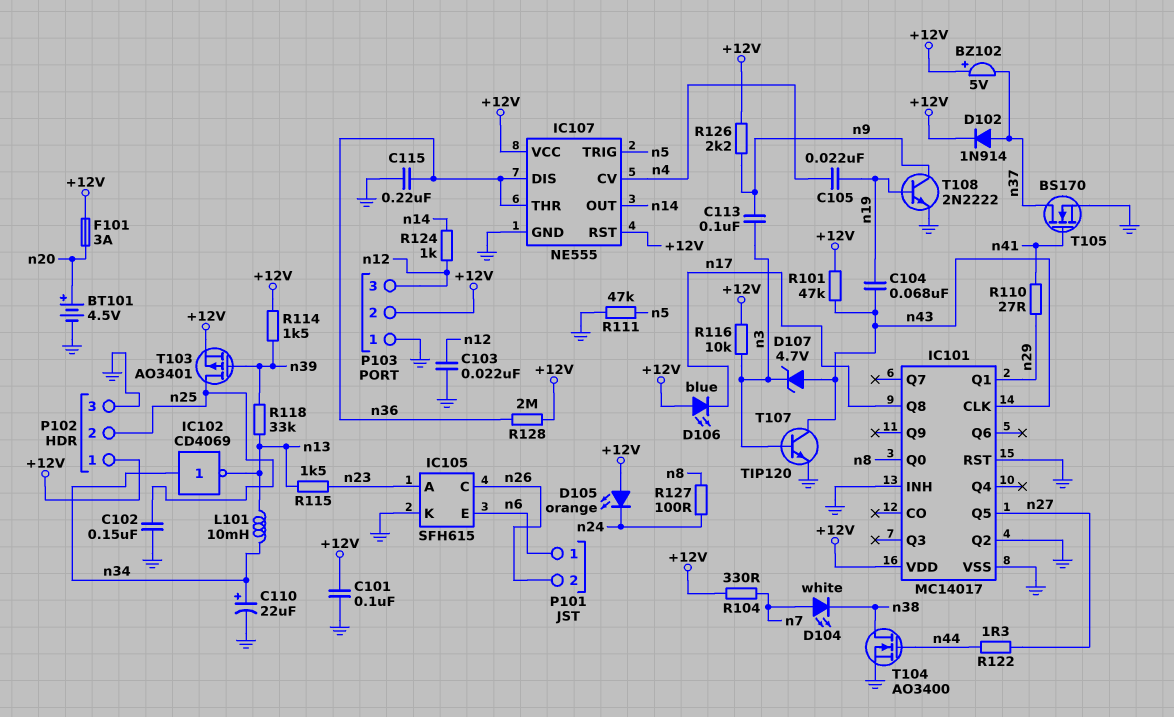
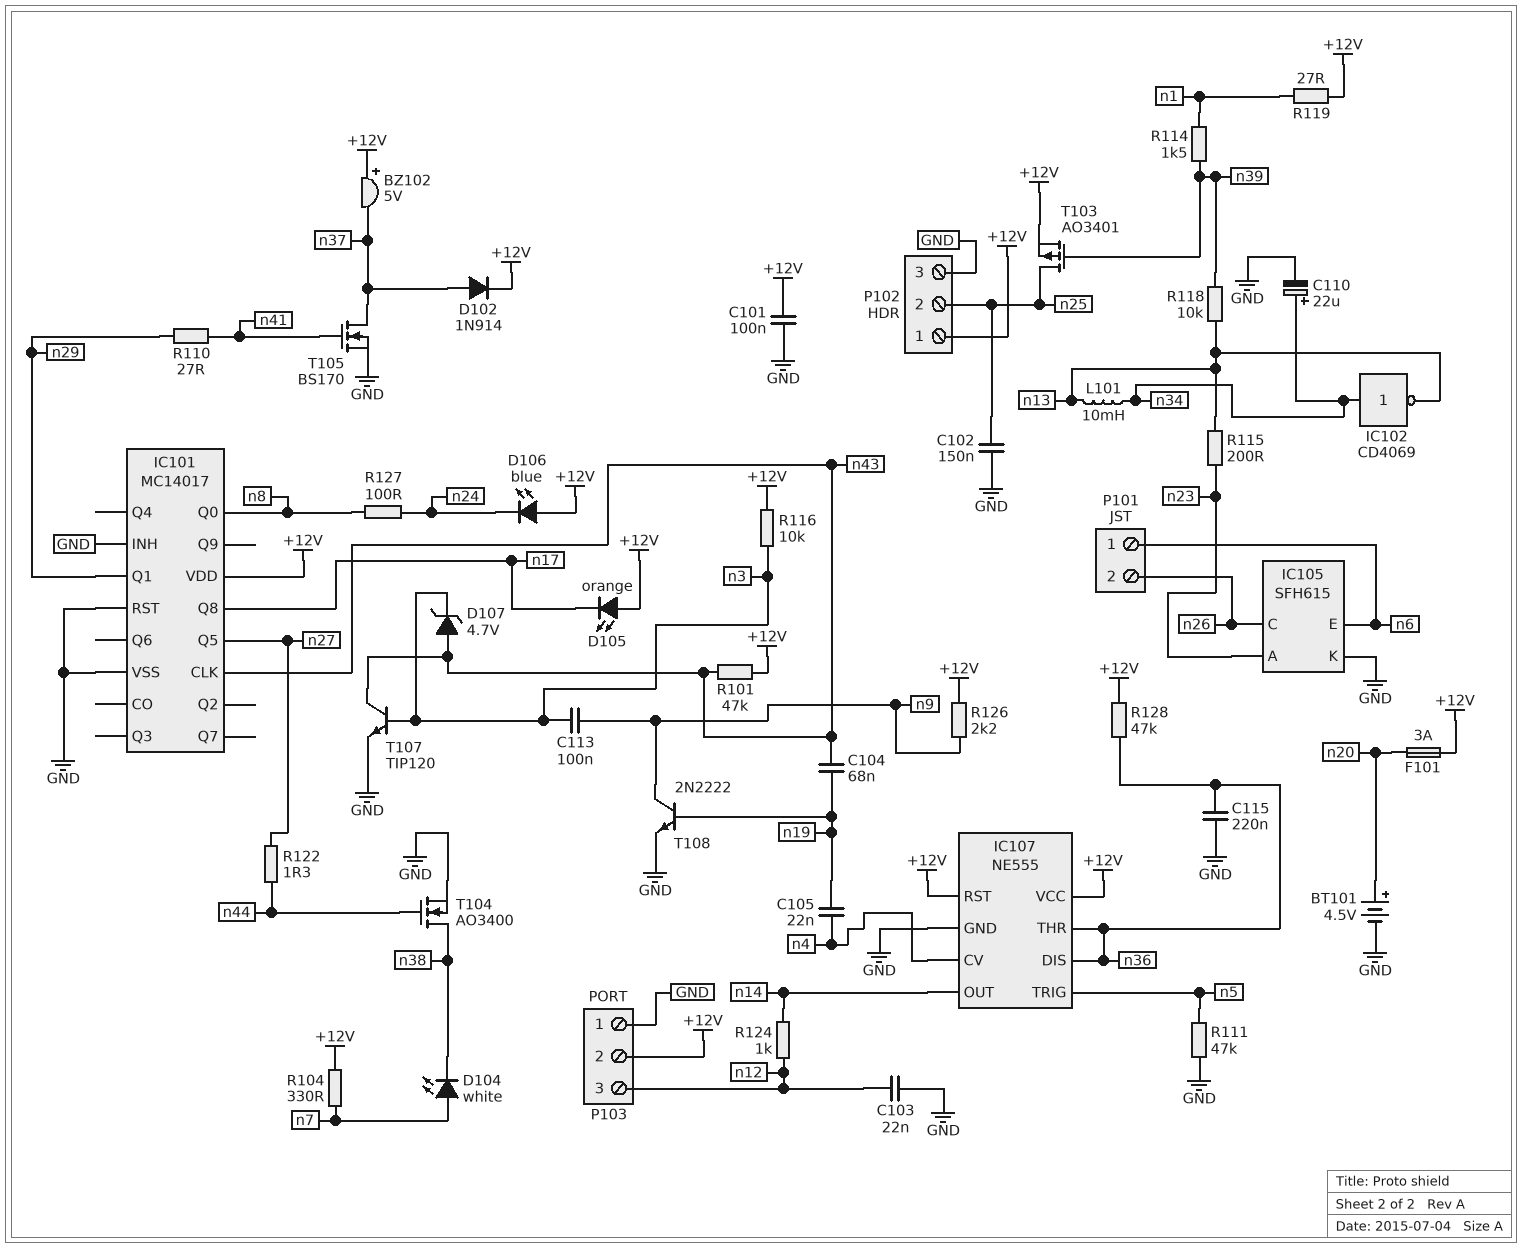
D105: LED orange (A +12V, K n24) -> LED orange (A +12V, K n17)
D106: LED blue (A +12V, K n17) -> LED blue (A +12V, K n24)
IC101 pin Q2: GND -> none
R114: 1.5k (+12V, n39) -> 1.5k (n1, n39)
R115: 1.5k (n13, n23) -> 200 (n13, n23)
R118: 33k (n13, n39) -> 10k (n13, n39)
R119: none -> 27 (+12V, n1)
R128: 2M (+12V, n36) -> 47k (+12V, n36)

